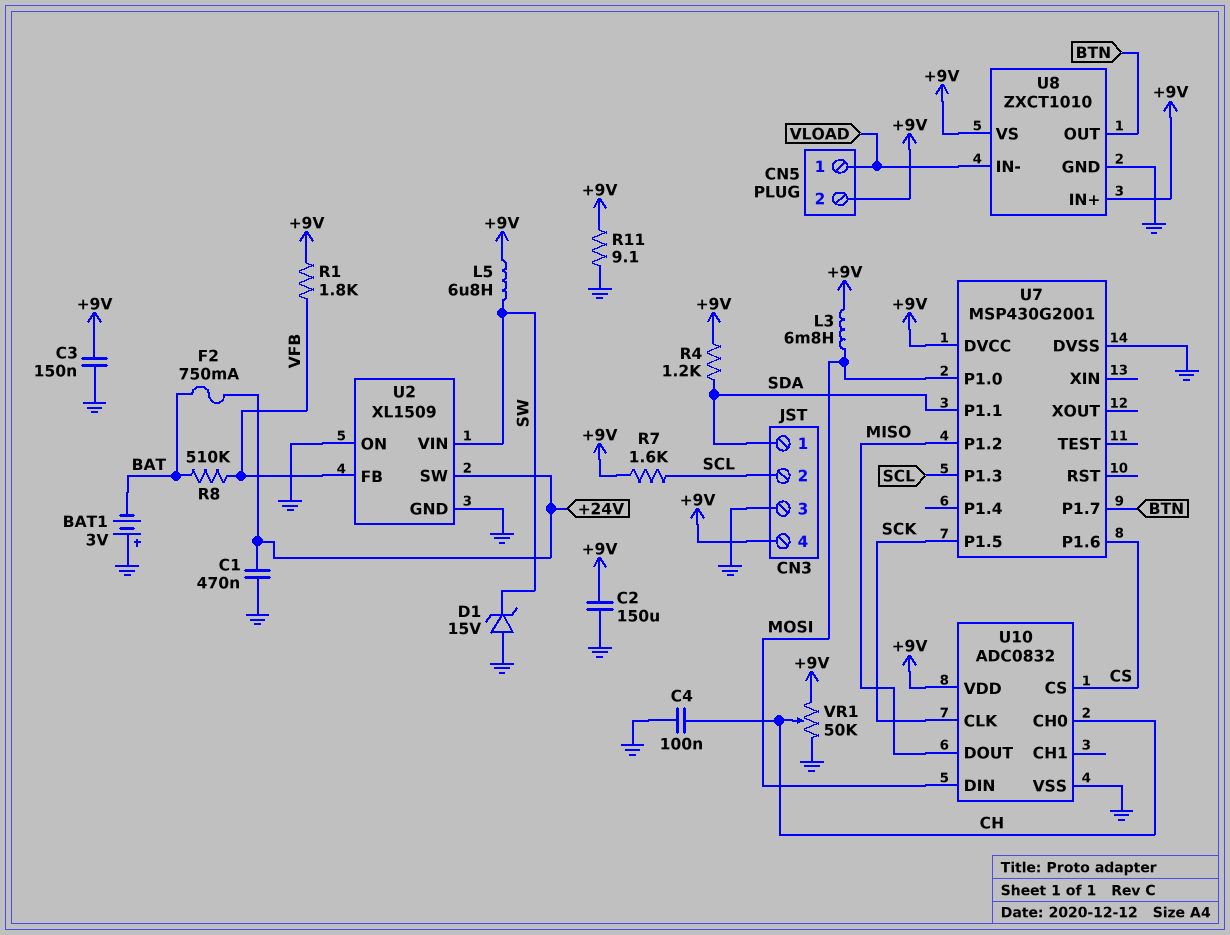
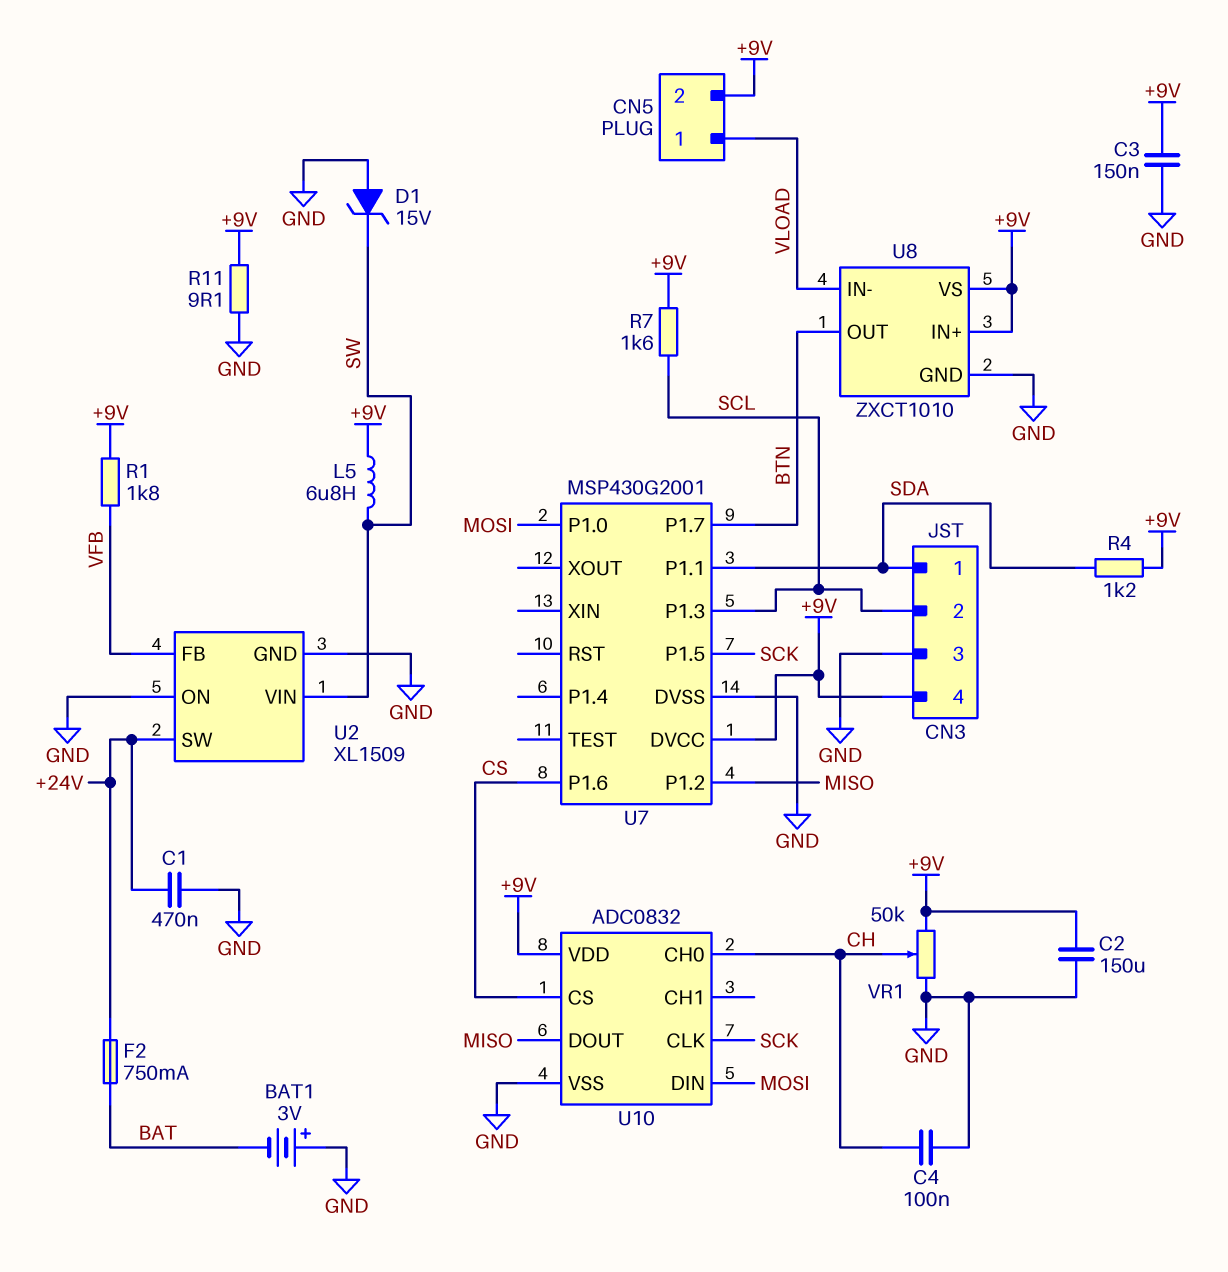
L3: 6.8mH (+9V, MOSI) -> none
R8: 510k (BAT, VFB) -> none

